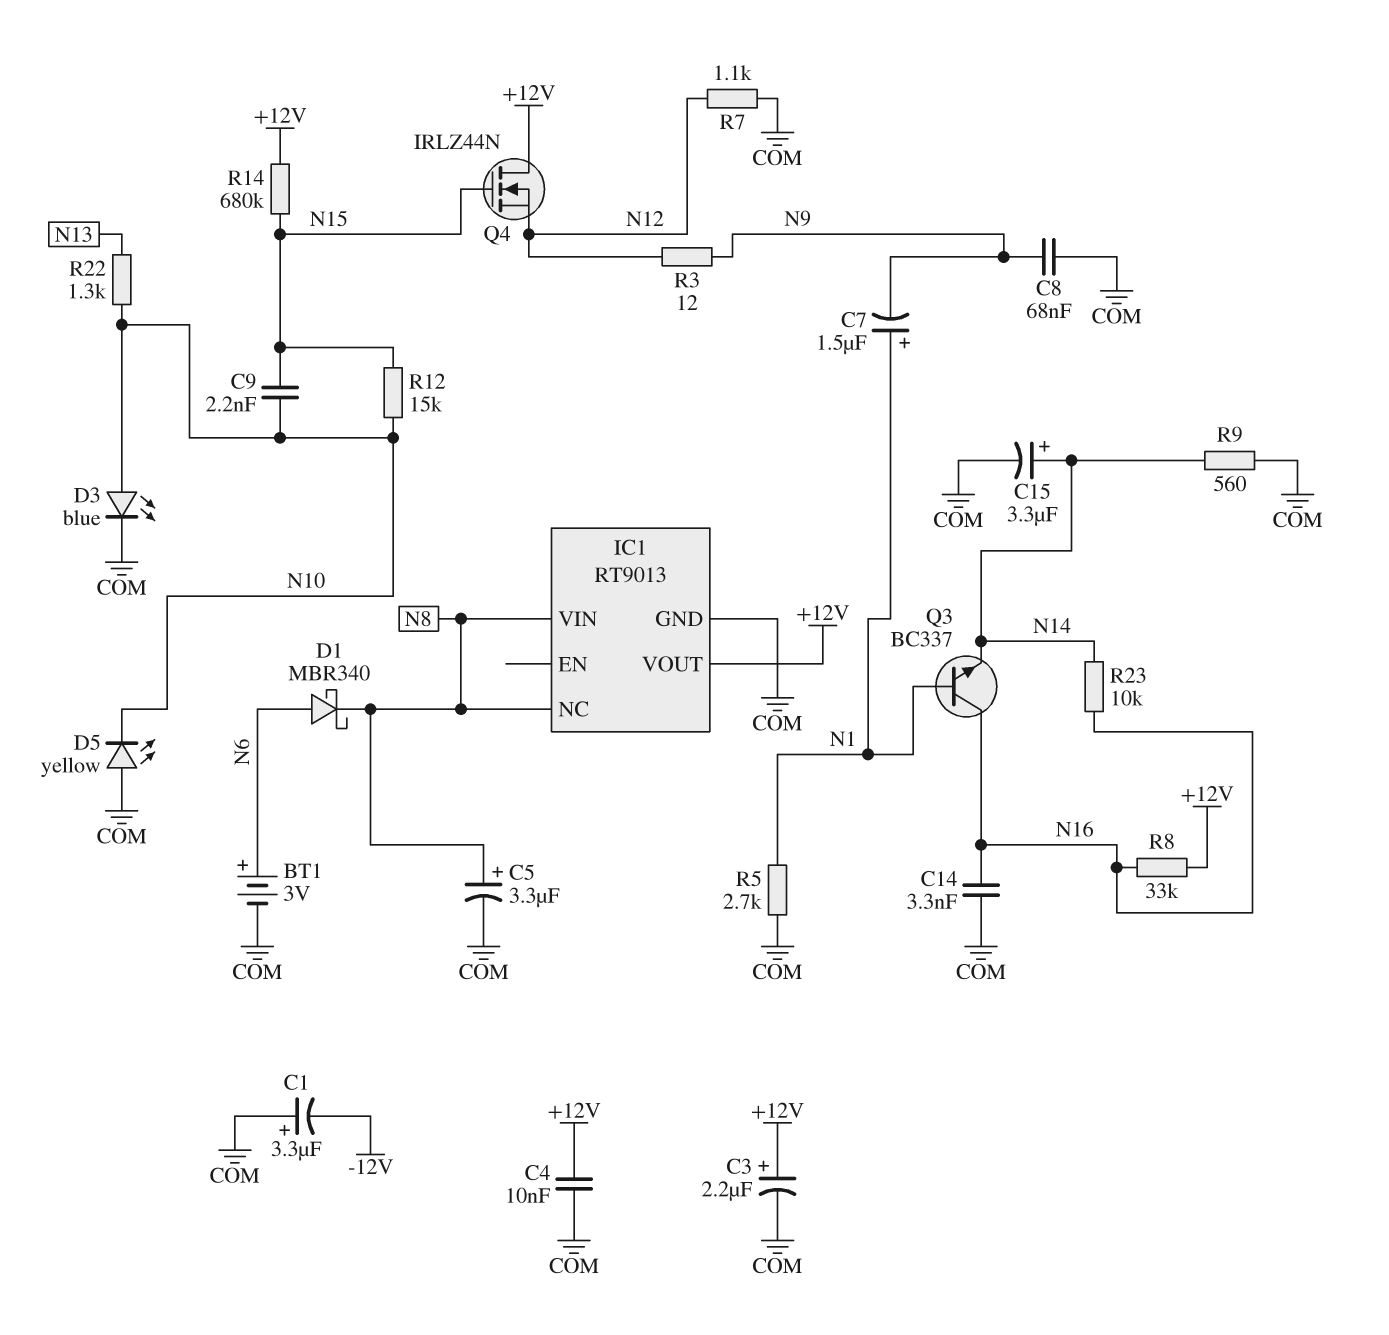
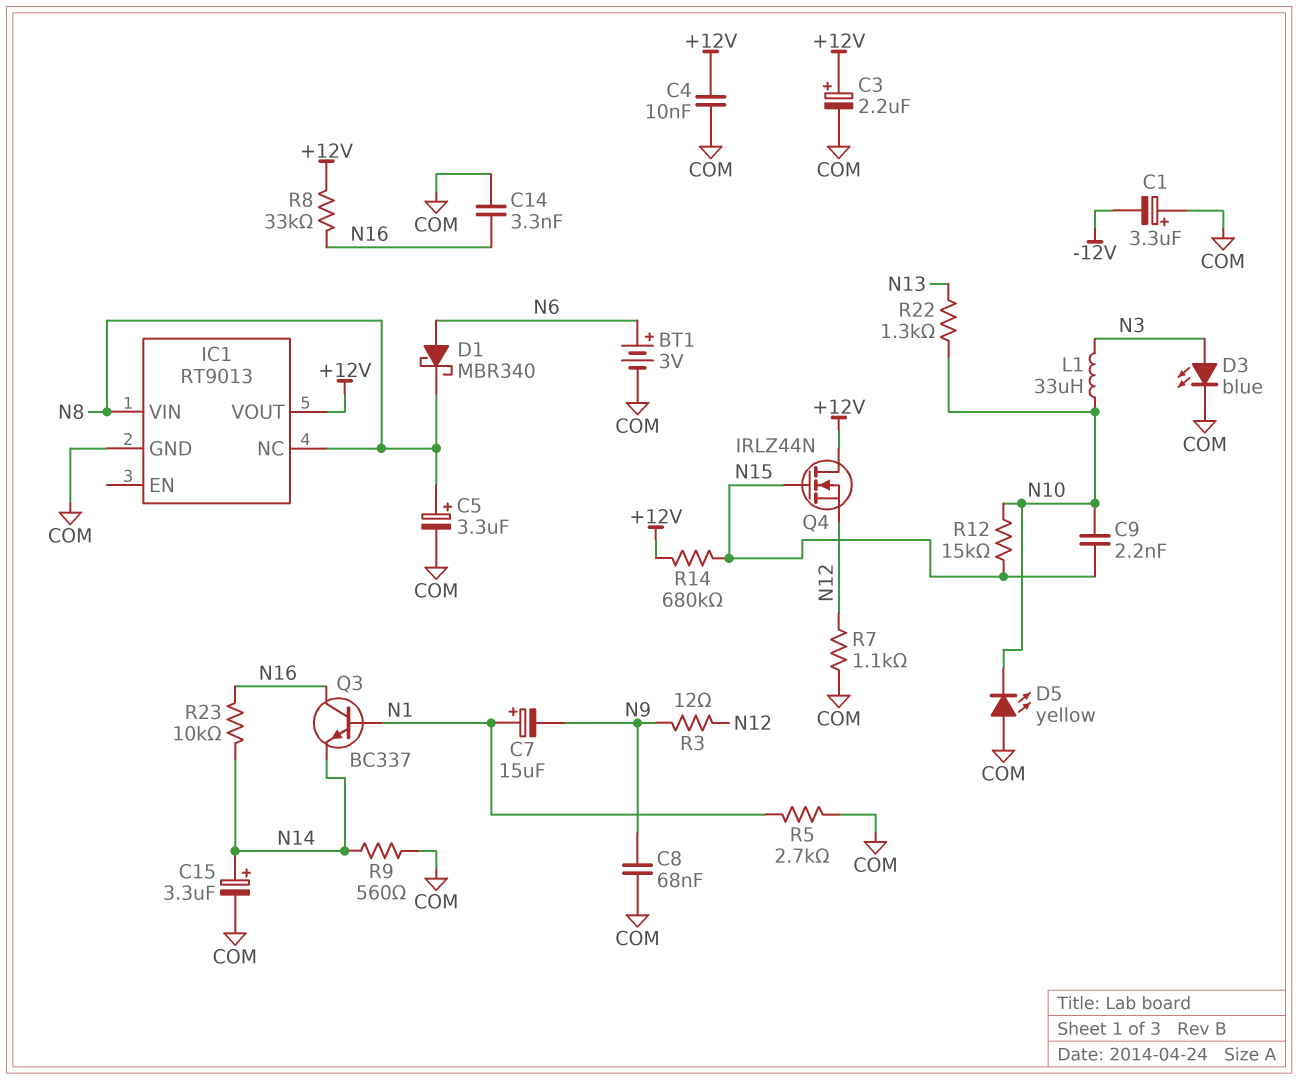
C7: 1.5uF (plus N1, minus N9) -> 15uF (plus N1, minus N9)
D3: LED blue (A N10, K COM) -> LED blue (A N3, K COM)
L1: none -> 33uH (N3, N10)

